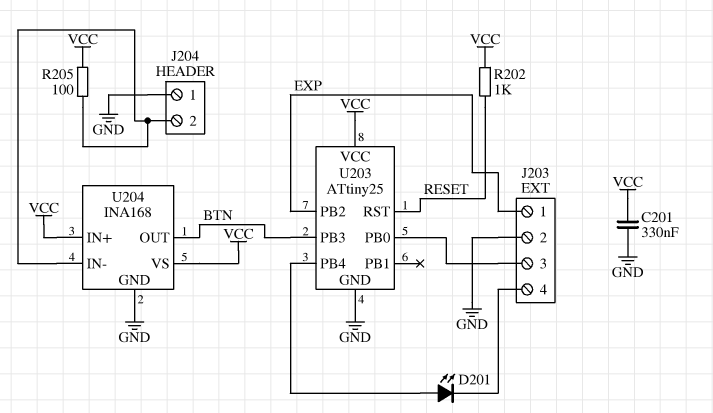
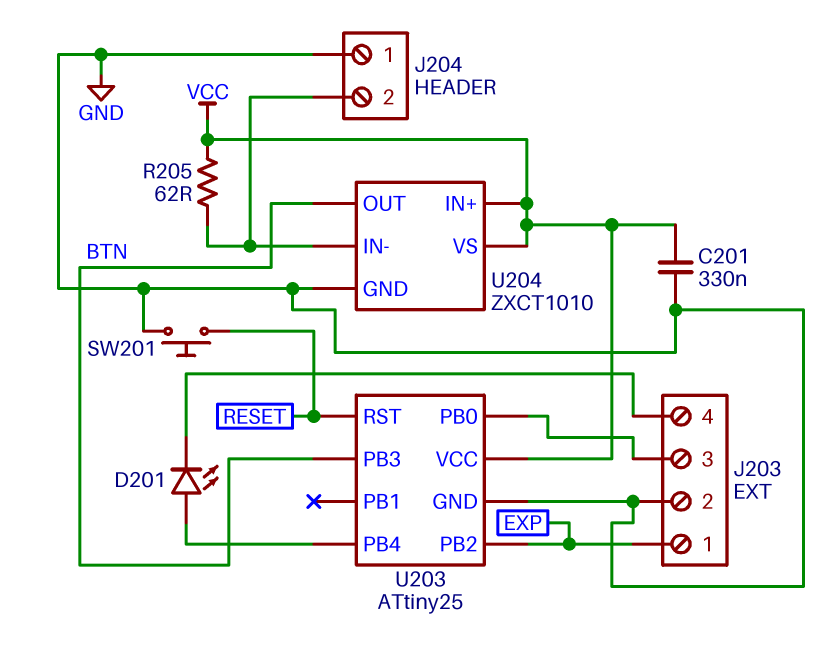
R202: 1k (RESET, VCC) -> none
R205: 100 (J204/2, VCC) -> 62 (J204/2, VCC)
SW201: none -> button (GND, RESET)
U204: INA168 -> ZXCT1010

